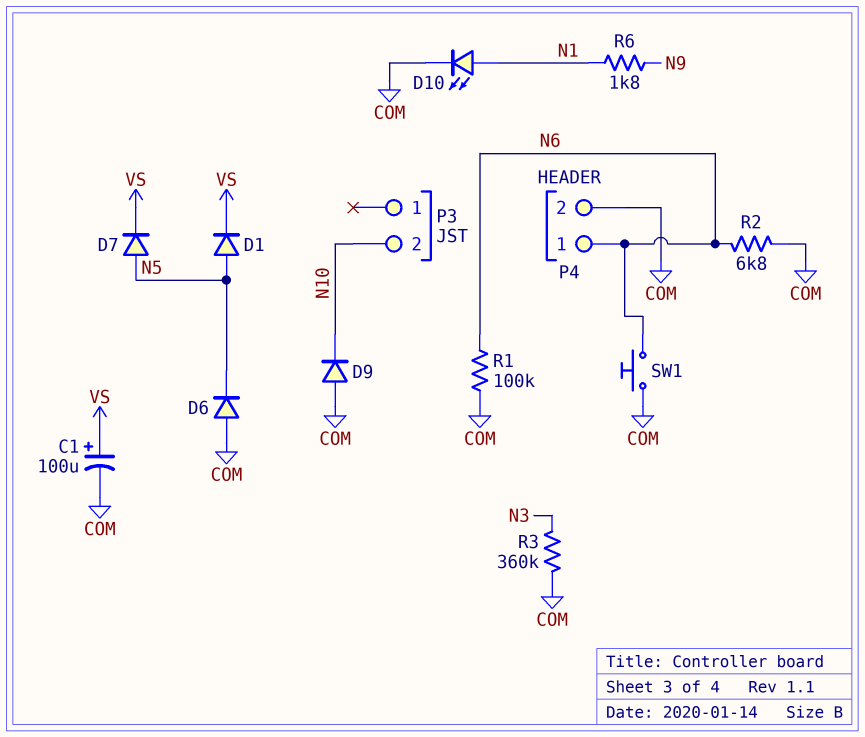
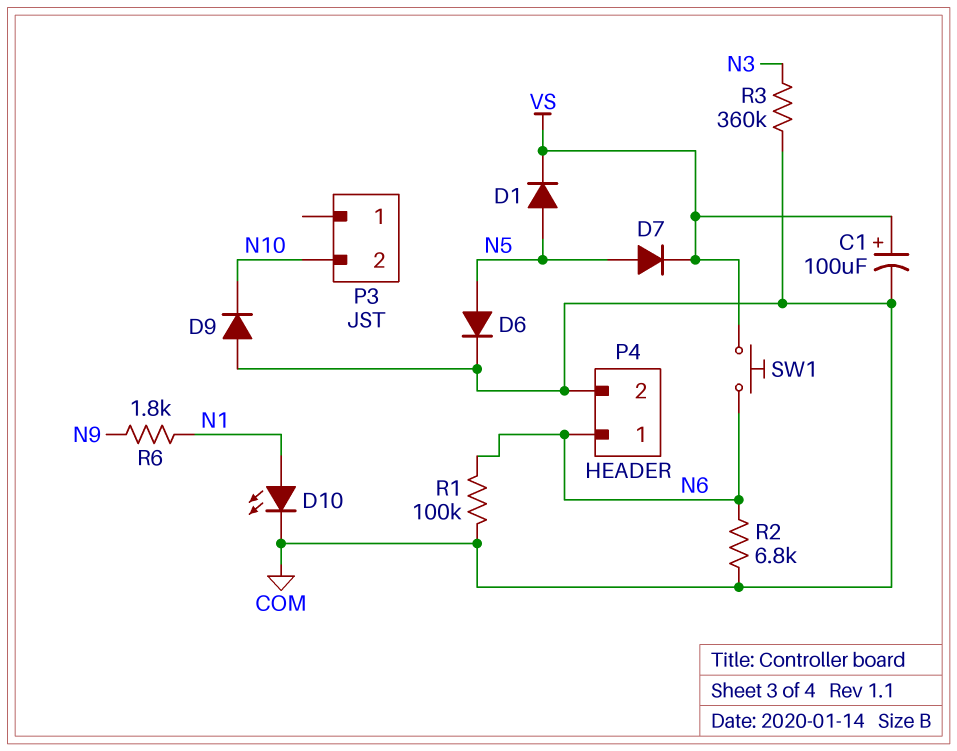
D6: diode (A COM, K N5) -> diode (A N5, K COM)
SW1: button (COM, N6) -> button (N6, VS)

